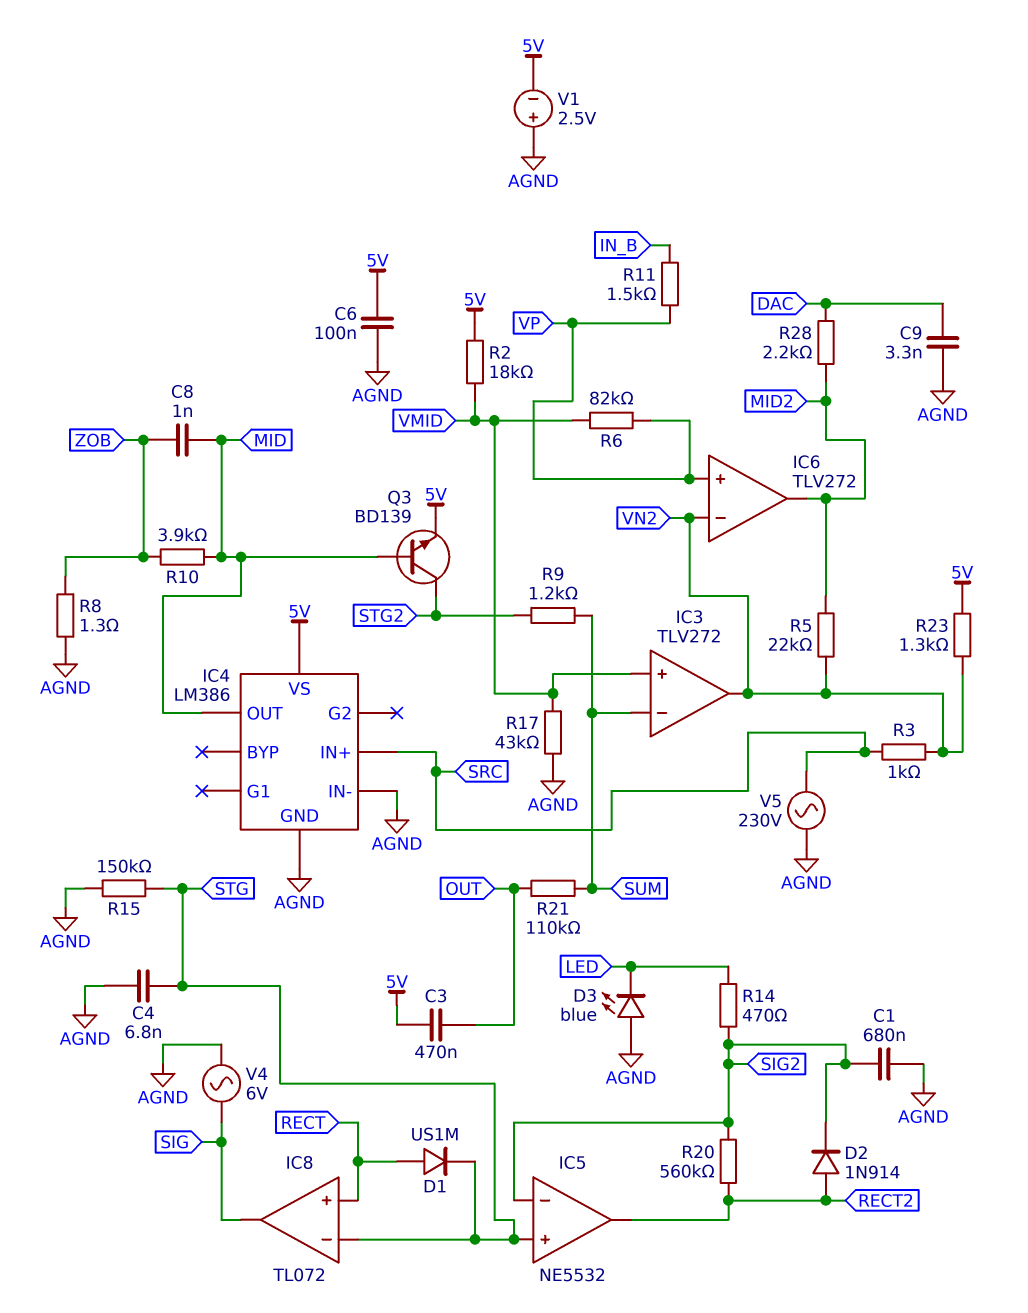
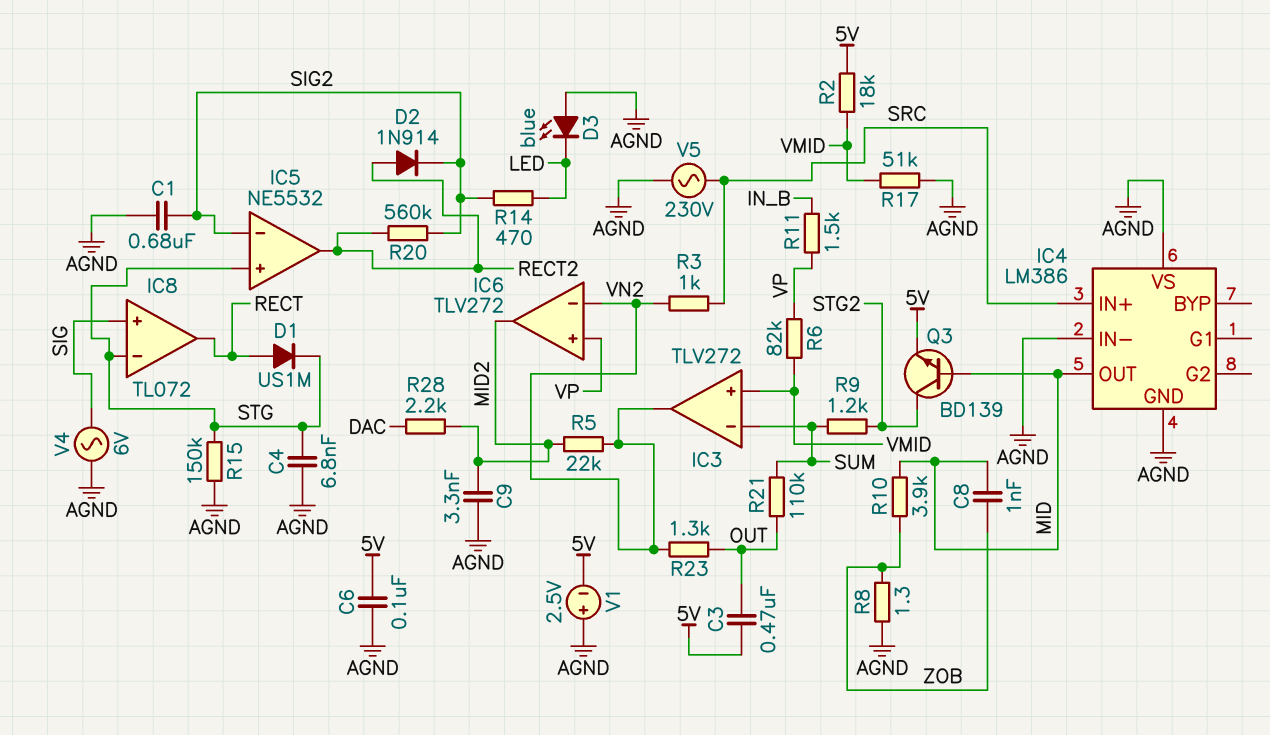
C9: 3.3nF (AGND, DAC) -> 3.3nF (AGND, MID2)
IC4 pin VS: 5V -> AGND
IC8 pin in+: RECT -> SIG
IC8 pin out: SIG -> RECT
R17: 43k (AGND, VMID) -> 51k (AGND, VMID)
R23: 1.3k (5V, VN2) -> 1.3k (OUT, VN2)

